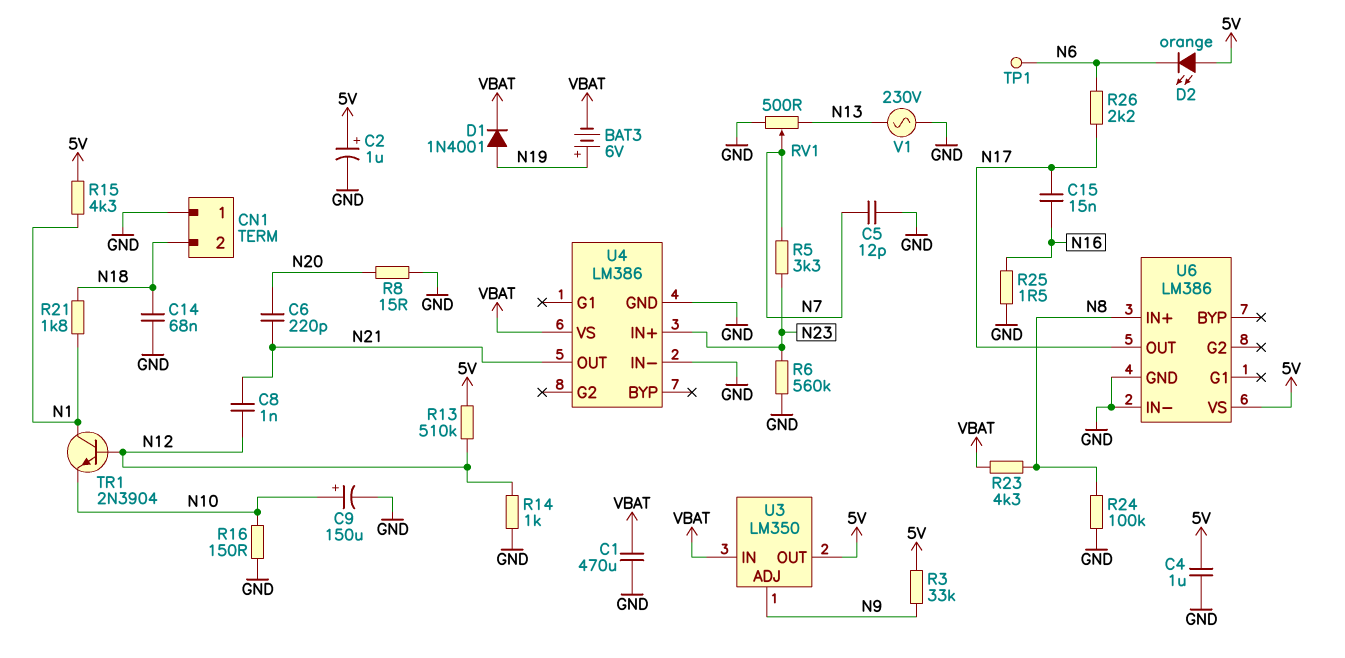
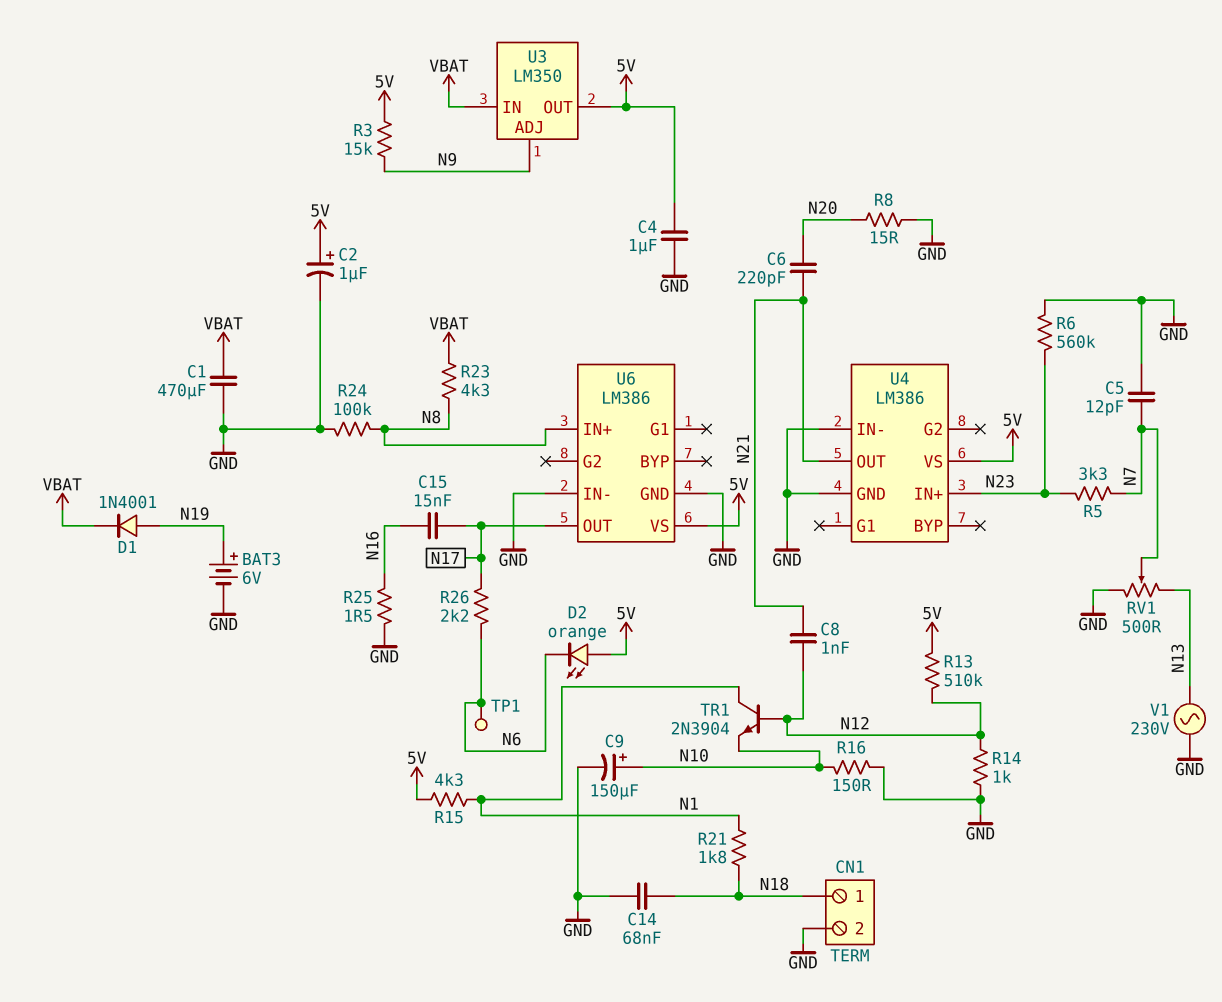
BAT3: 6V (plus N19, minus VBAT) -> 6V (plus N19, minus GND)
CN1 pin 1: GND -> N18
CN1 pin 2: N18 -> GND
R3: 33k (5V, N9) -> 15k (5V, N9)
U4 pin VS: VBAT -> 5V

